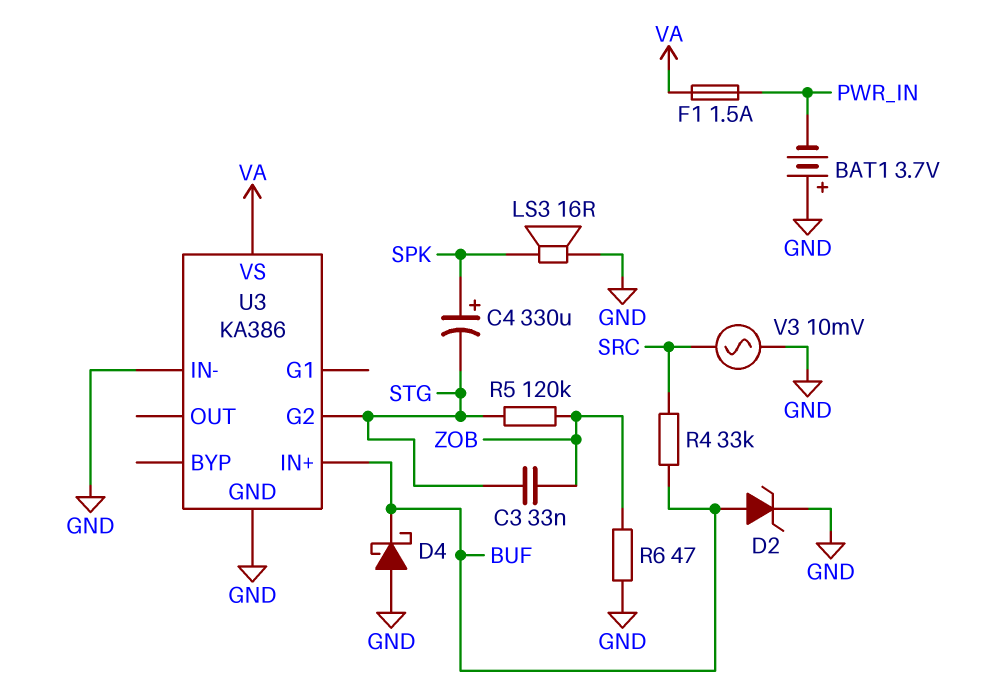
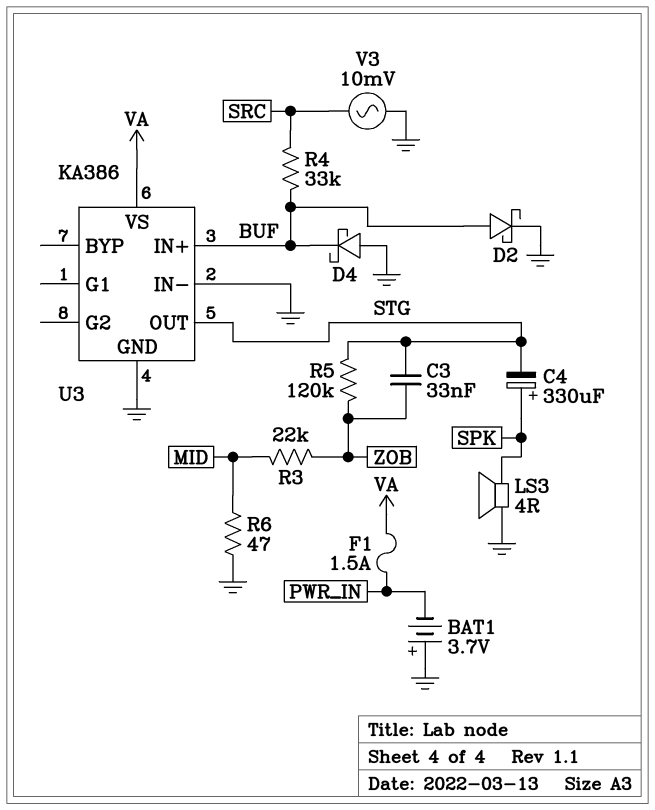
D2: zener (A BUF, K GND) -> schottky (A BUF, K GND)
LS3: speaker 16R (GND, SPK) -> speaker 4R (GND, SPK)
R3: none -> 22k (MID, ZOB)
R6: 47 (GND, ZOB) -> 47 (GND, MID)
U3 pin G2: STG -> none
U3 pin OUT: none -> STG

